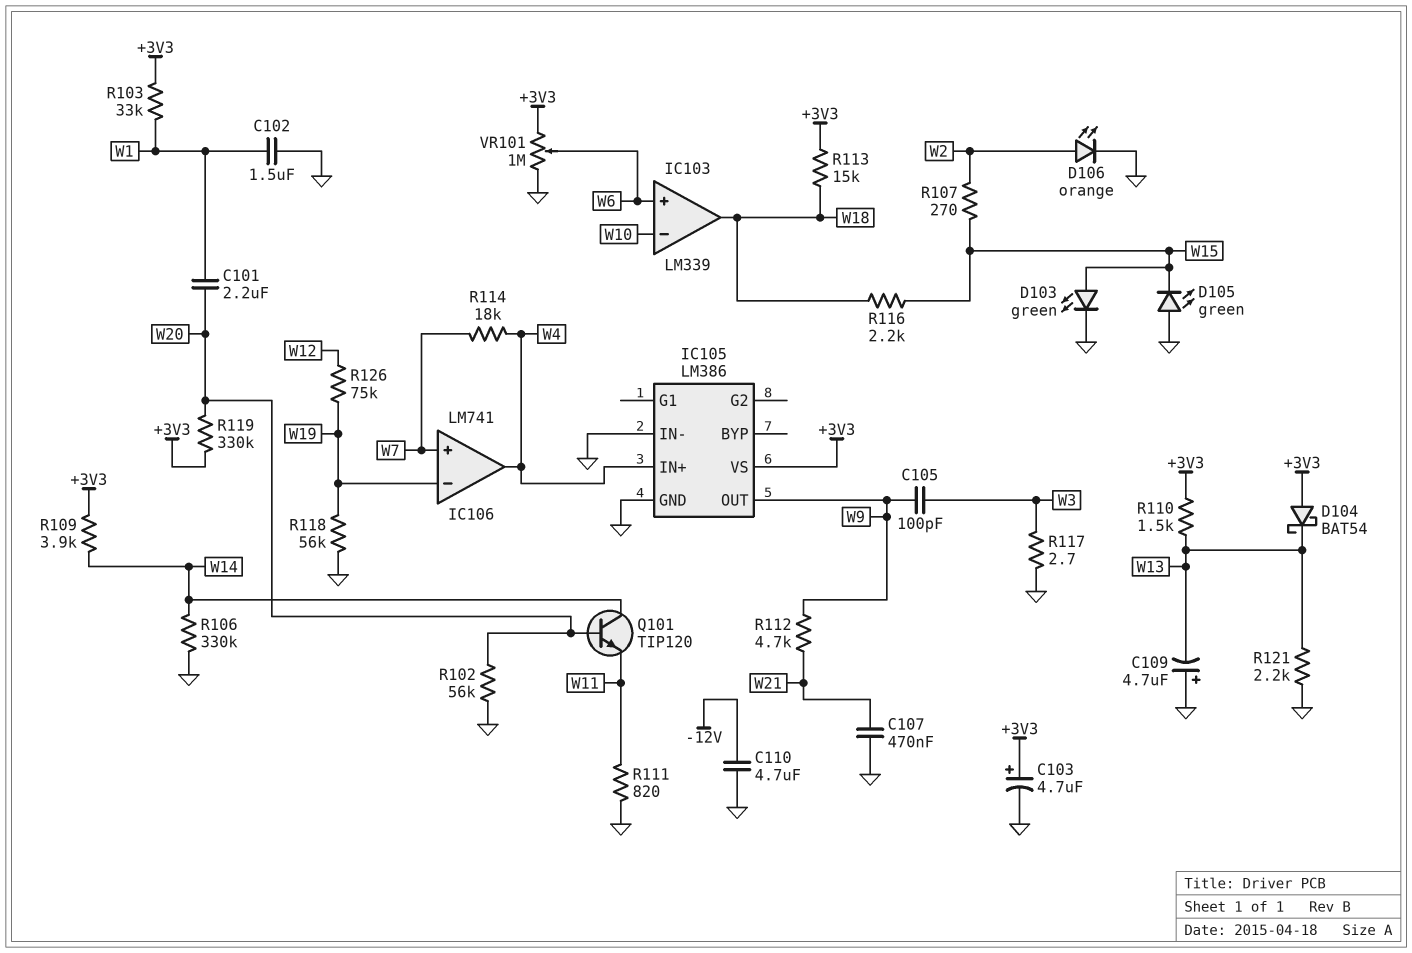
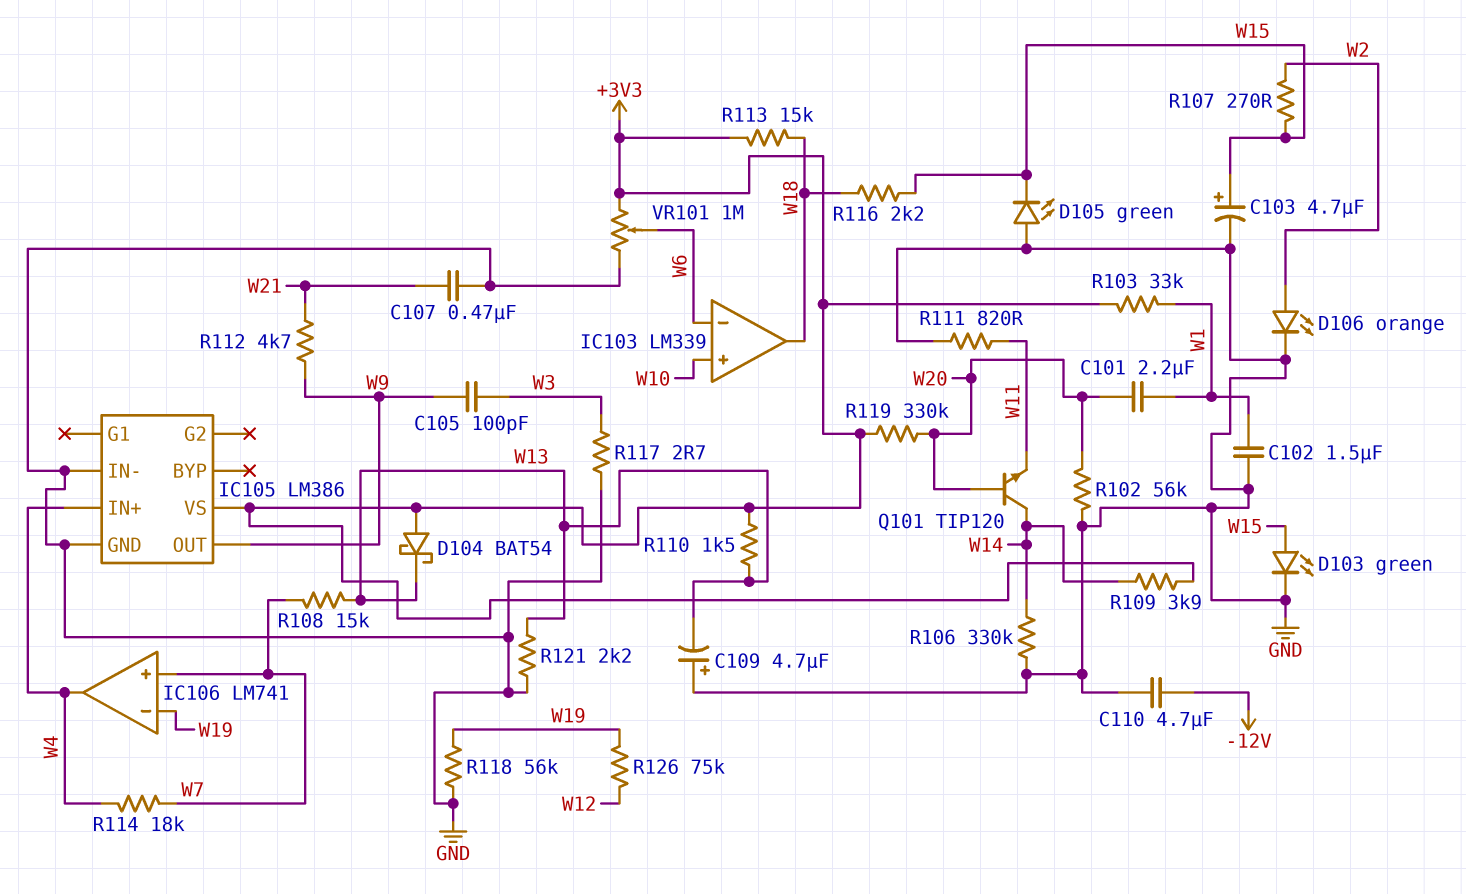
C103: 4.7uF (plus +3V3, minus GND) -> 4.7uF (plus W15, minus GND)
IC103 pin in+: W6 -> W10
IC103 pin in-: W10 -> W6
R108: none -> 15k (W7, W13)

